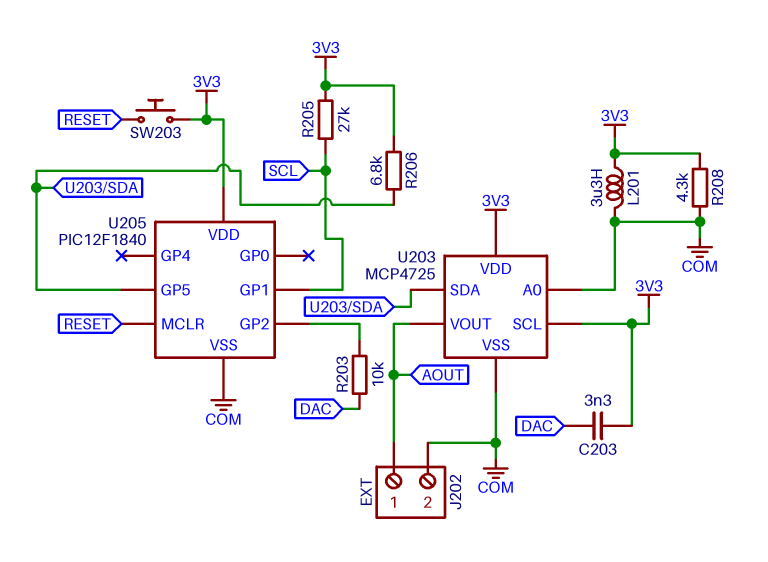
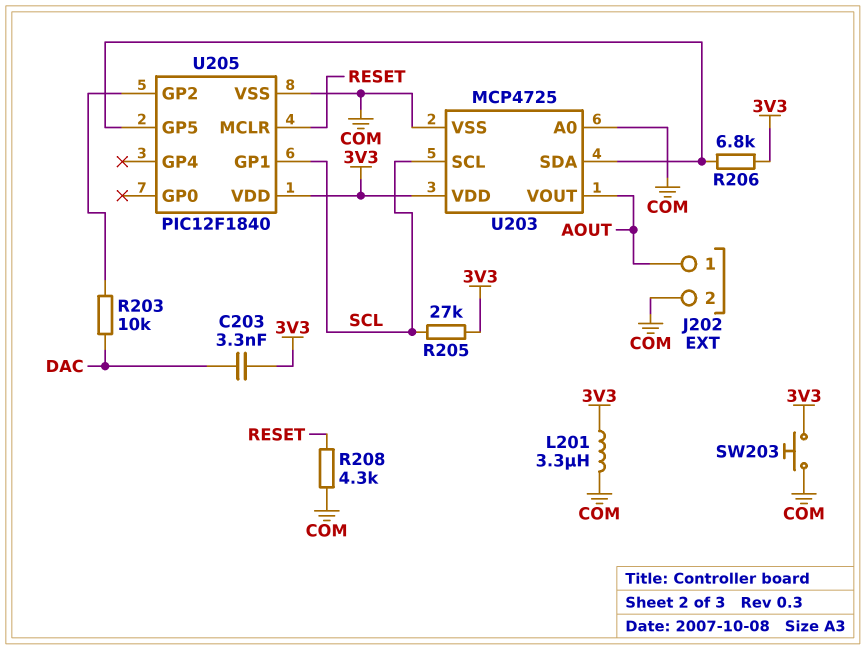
R208: 4.3k (3V3, COM) -> 4.3k (COM, RESET)
SW203: button (3V3, RESET) -> button (3V3, COM)
U203 pin SCL: 3V3 -> SCL

